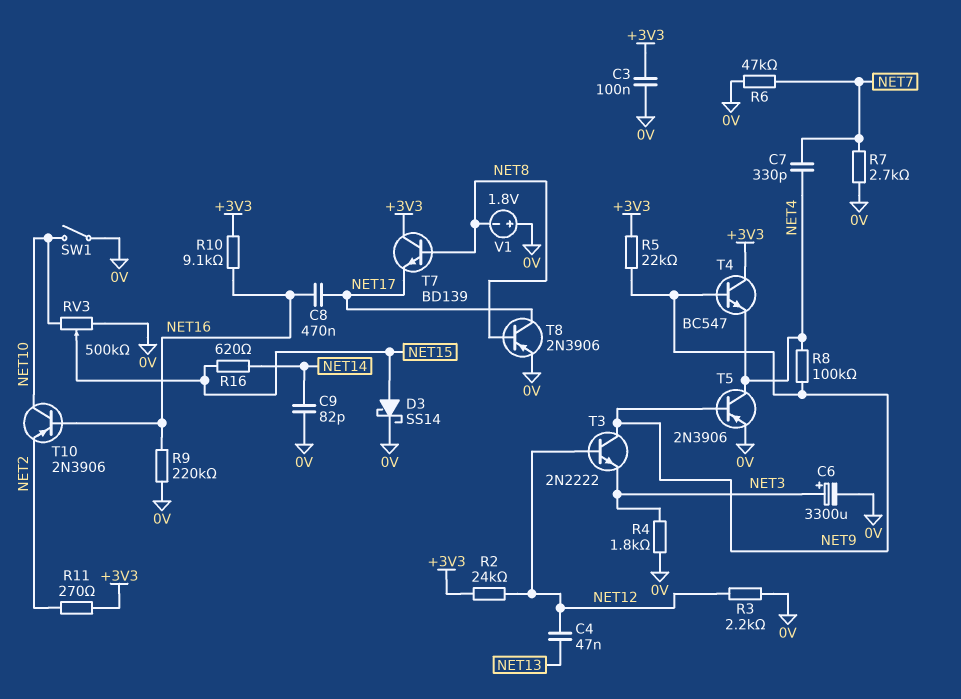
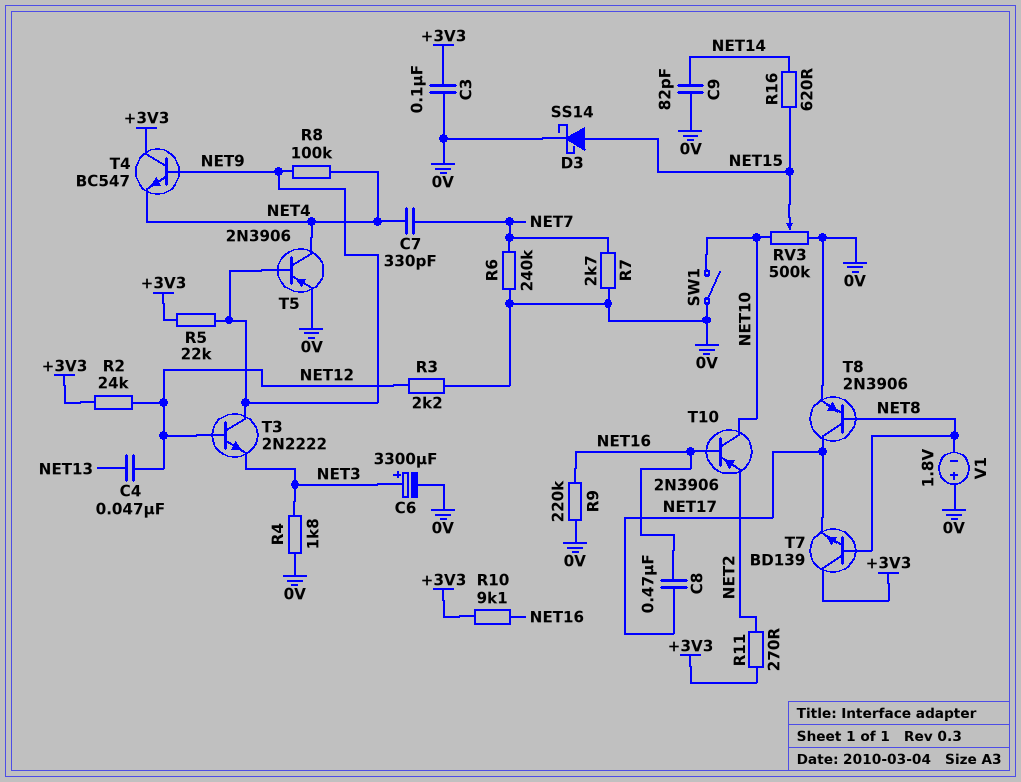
R6: 47k (0V, NET7) -> 240k (0V, NET7)

